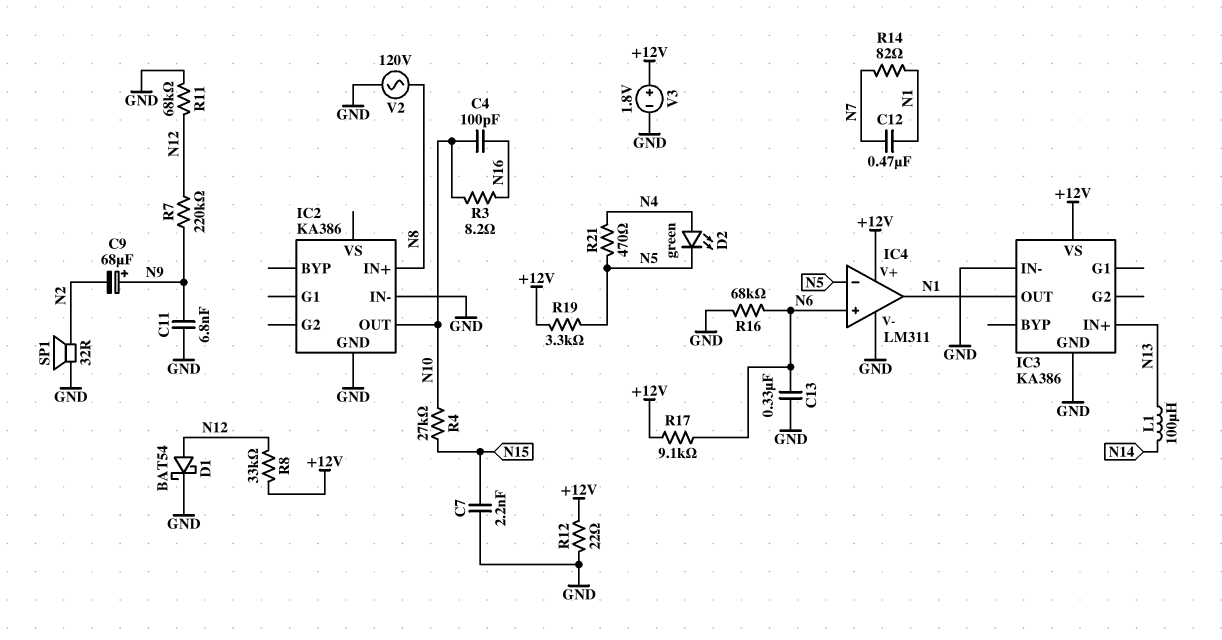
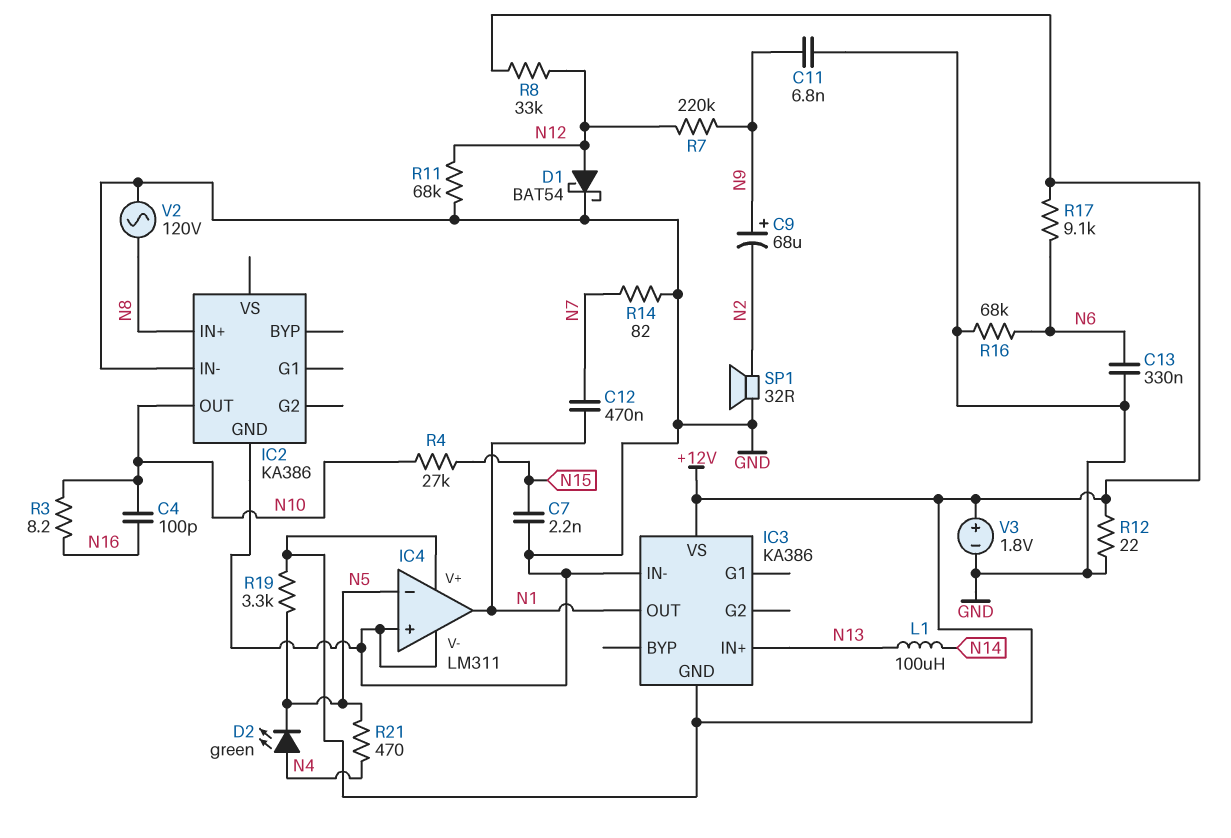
IC3 pin GND: GND -> +12V
IC4 pin in+: N6 -> GND
R14: 82 (N1, N7) -> 82 (GND, N7)

